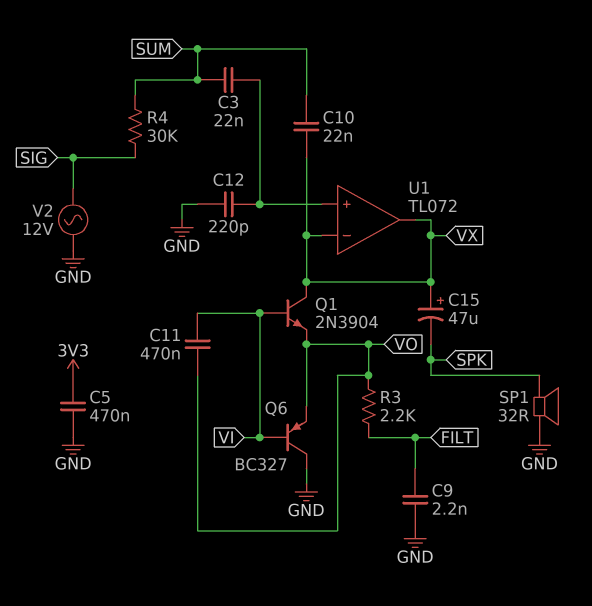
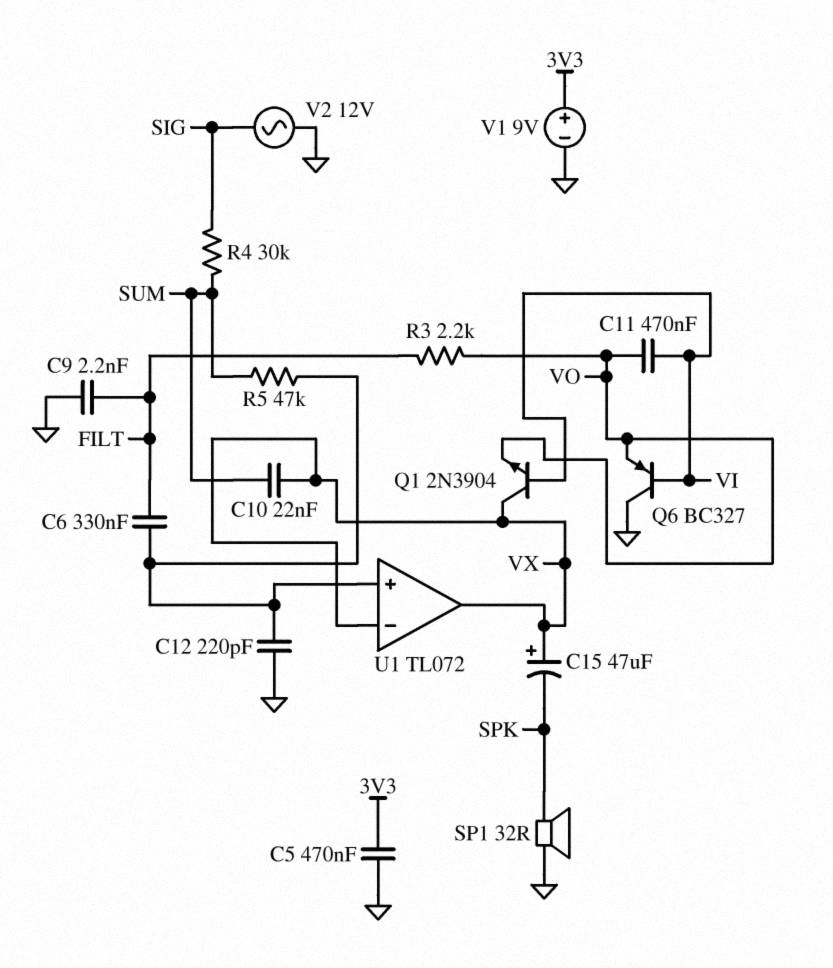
C3: 22nF (SUM, U1/in+) -> none
C6: none -> 330nF (FILT, U1/in+)
R5: none -> 47k (SUM, U1/in+)
V1: none -> 9V (plus 3V3, minus GND)

